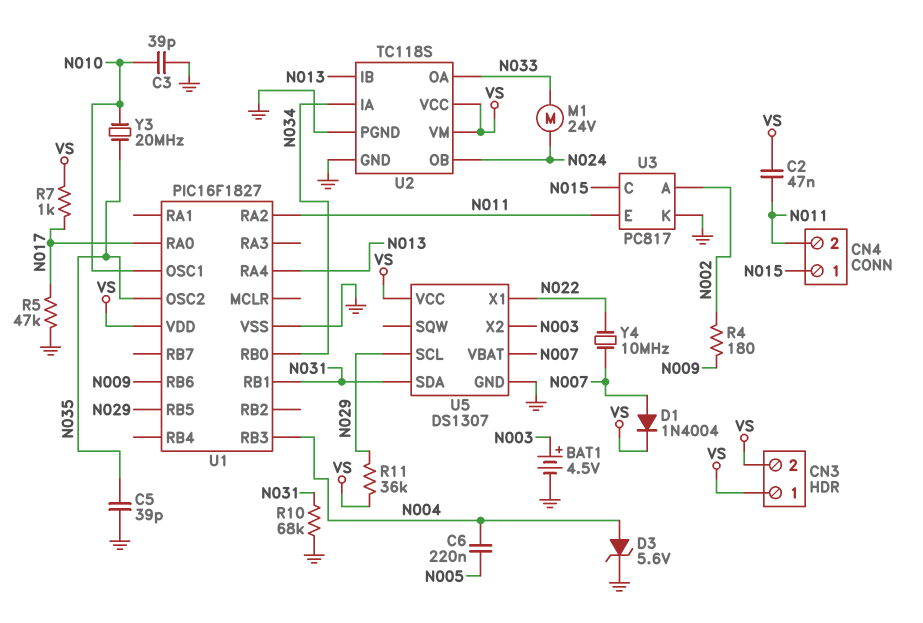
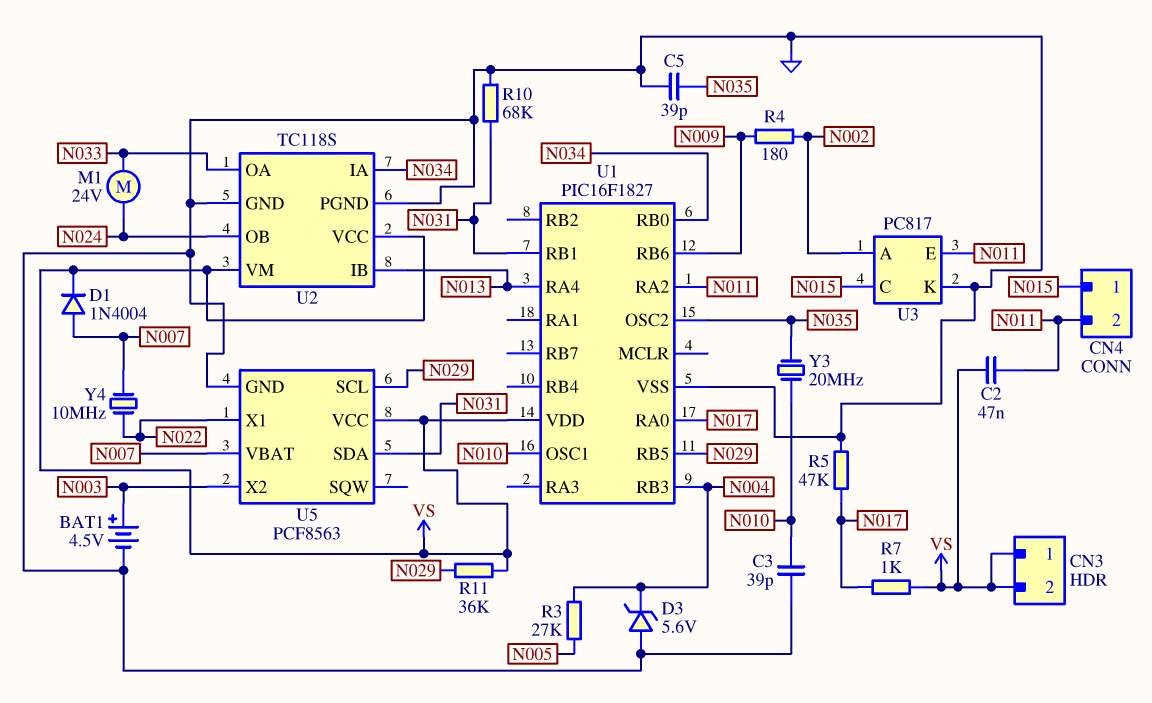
C6: 220nF (N004, N005) -> none
D3: zener 5.6V (A N004, K GND) -> zener 5.6V (A GND, K N004)
R3: none -> 27k (N004, N005)
U5: DS1307 -> PCF8563

